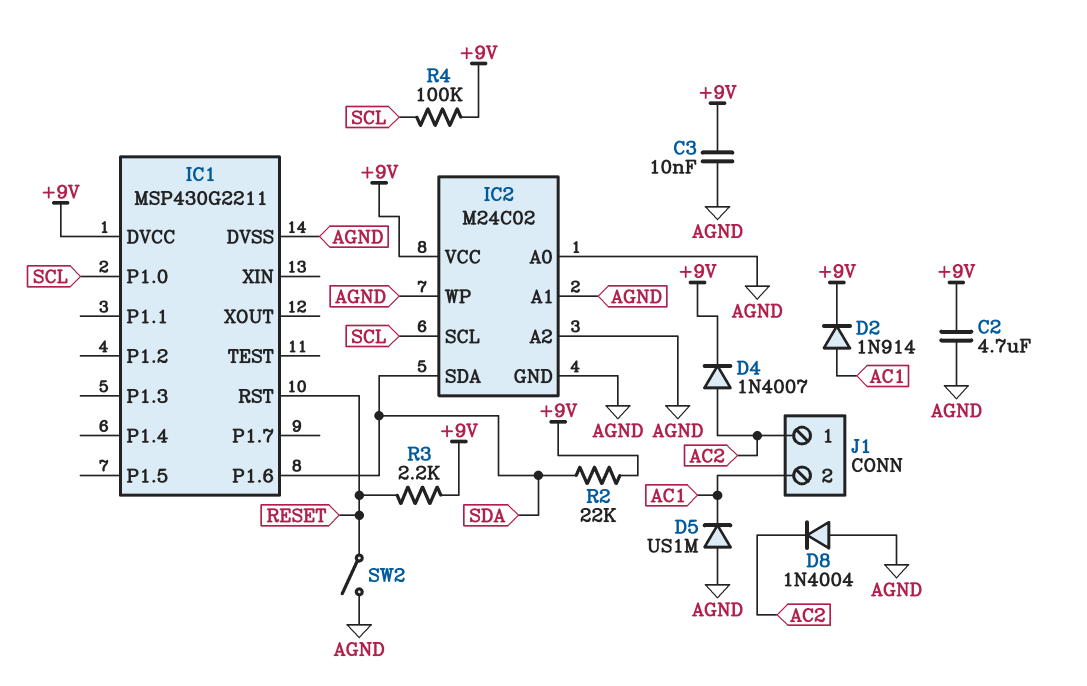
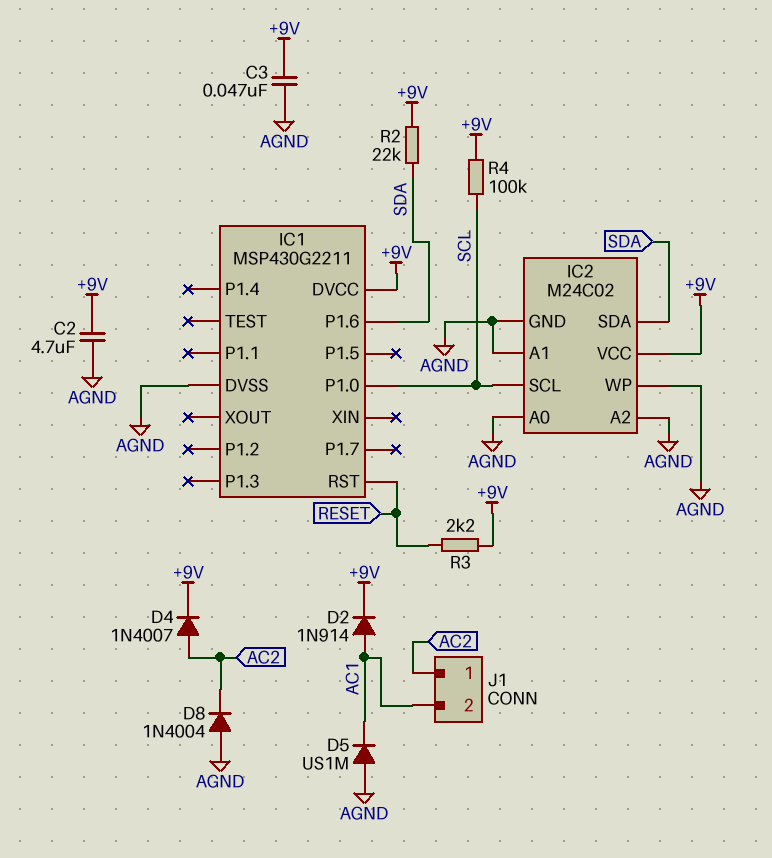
C3: 10nF (+9V, AGND) -> 47nF (+9V, AGND)
SW2: switch (AGND, RESET) -> none

